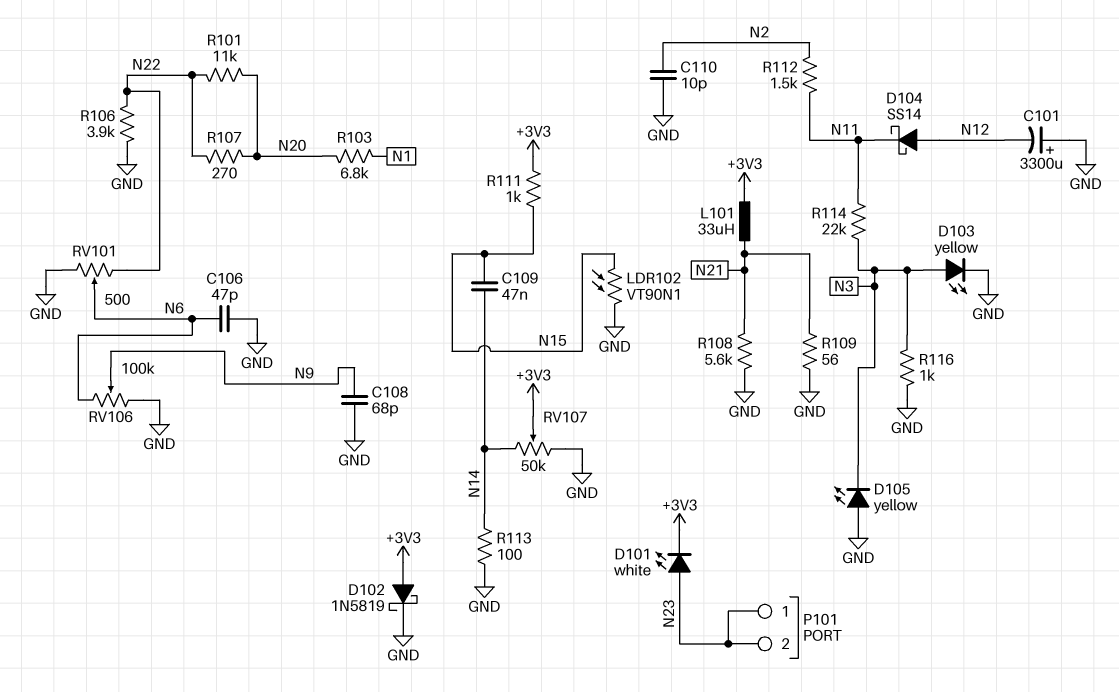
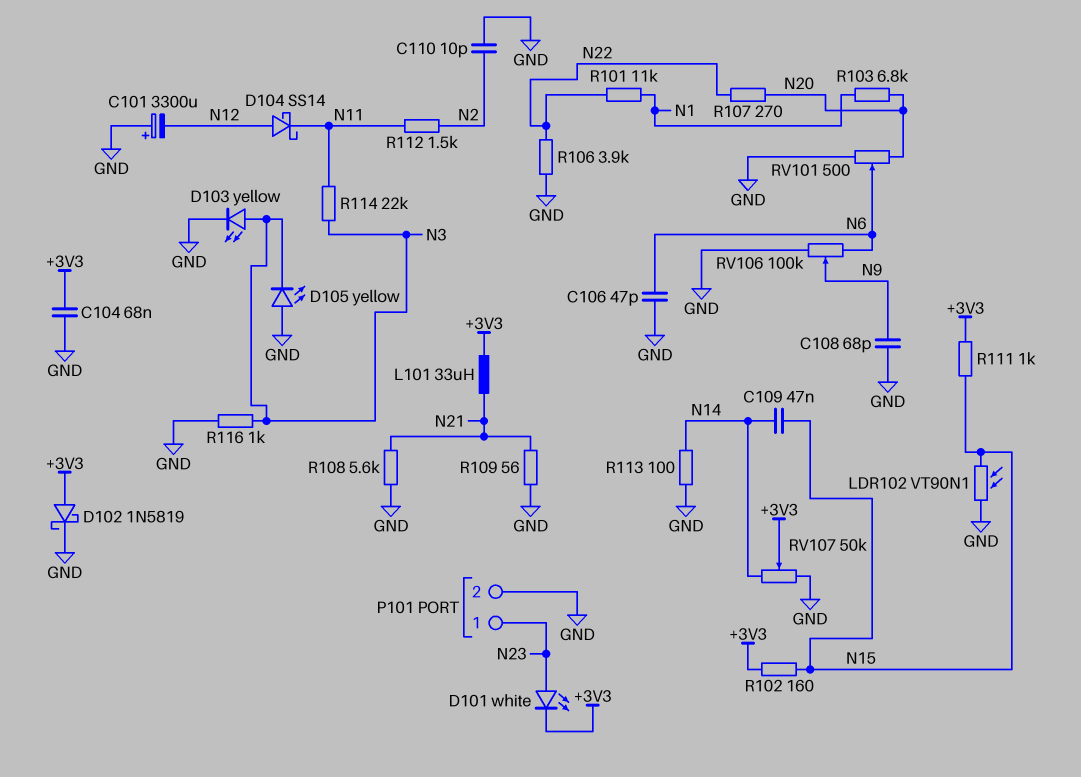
C104: none -> 68nF (+3V3, GND)
P101 pin 2: N23 -> GND
R101: 11k (N20, N22) -> 11k (N1, N22)
R102: none -> 160 (+3V3, N15)
RV101: 500 (GND, N22, wiper N6) -> 500 (GND, N20, wiper N6)

